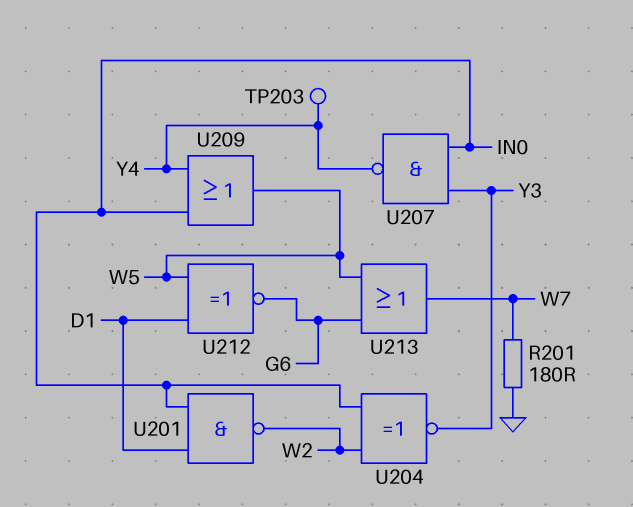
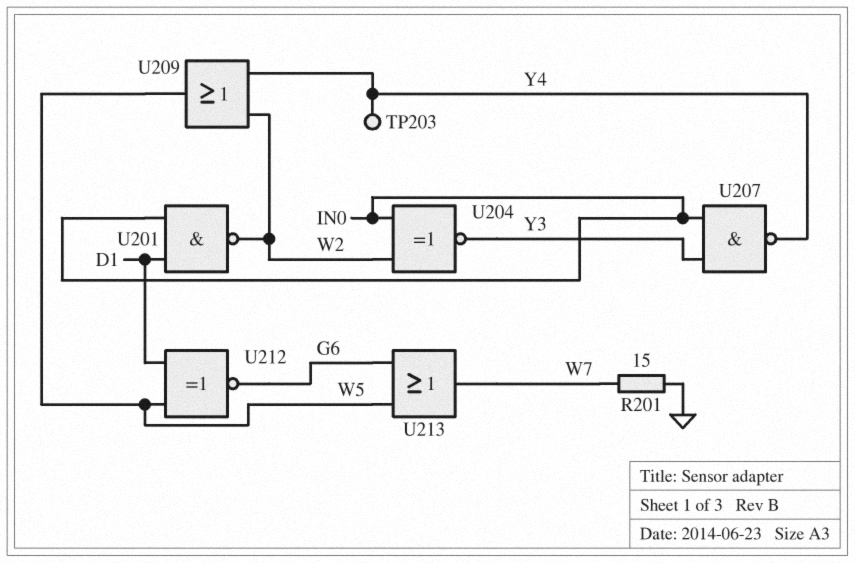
R201: 180 (GND, W7) -> 15 (GND, W7)
U209: OR (in IN0, in Y4, out W5) -> OR (in W2, in Y4, out W5)

